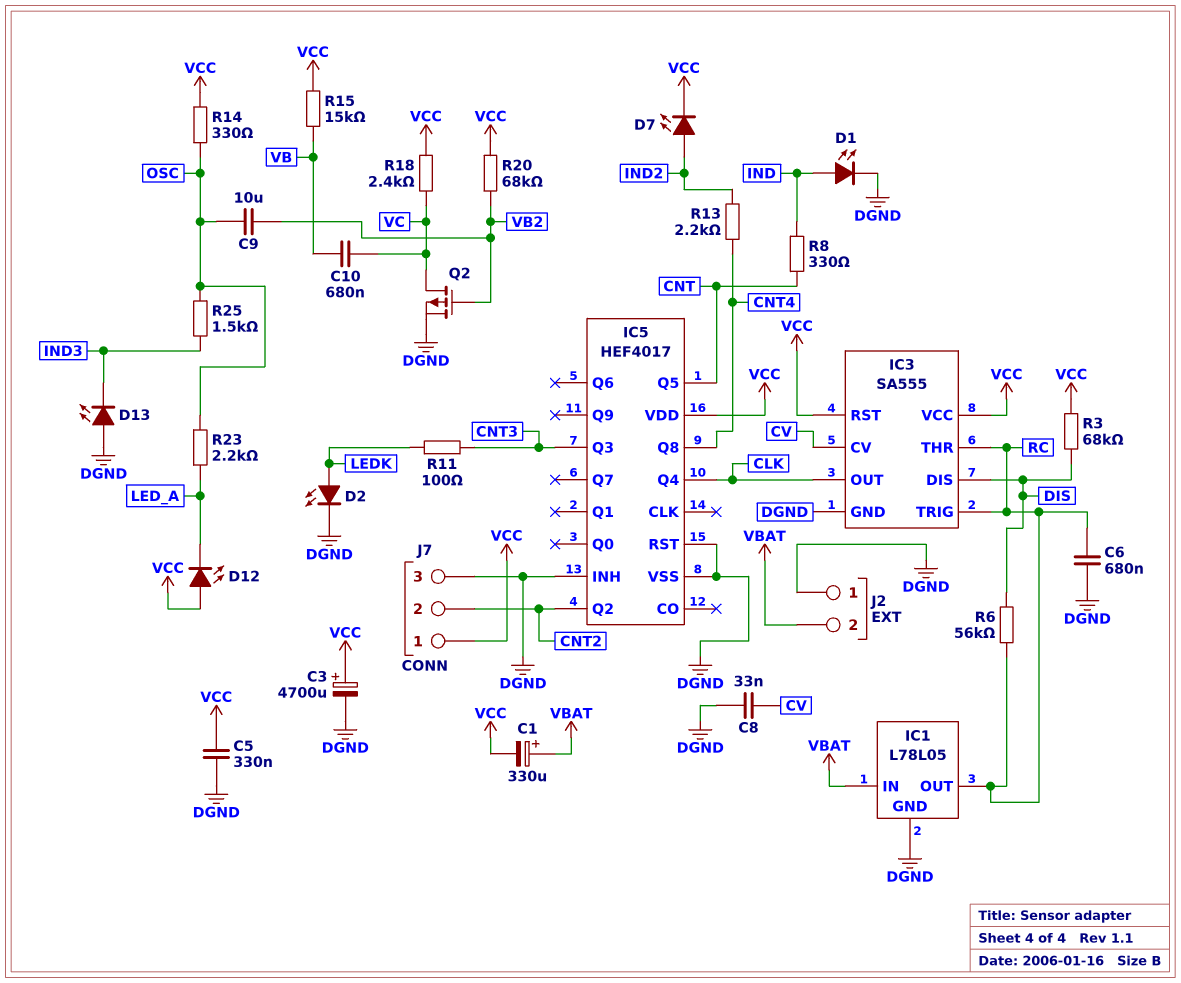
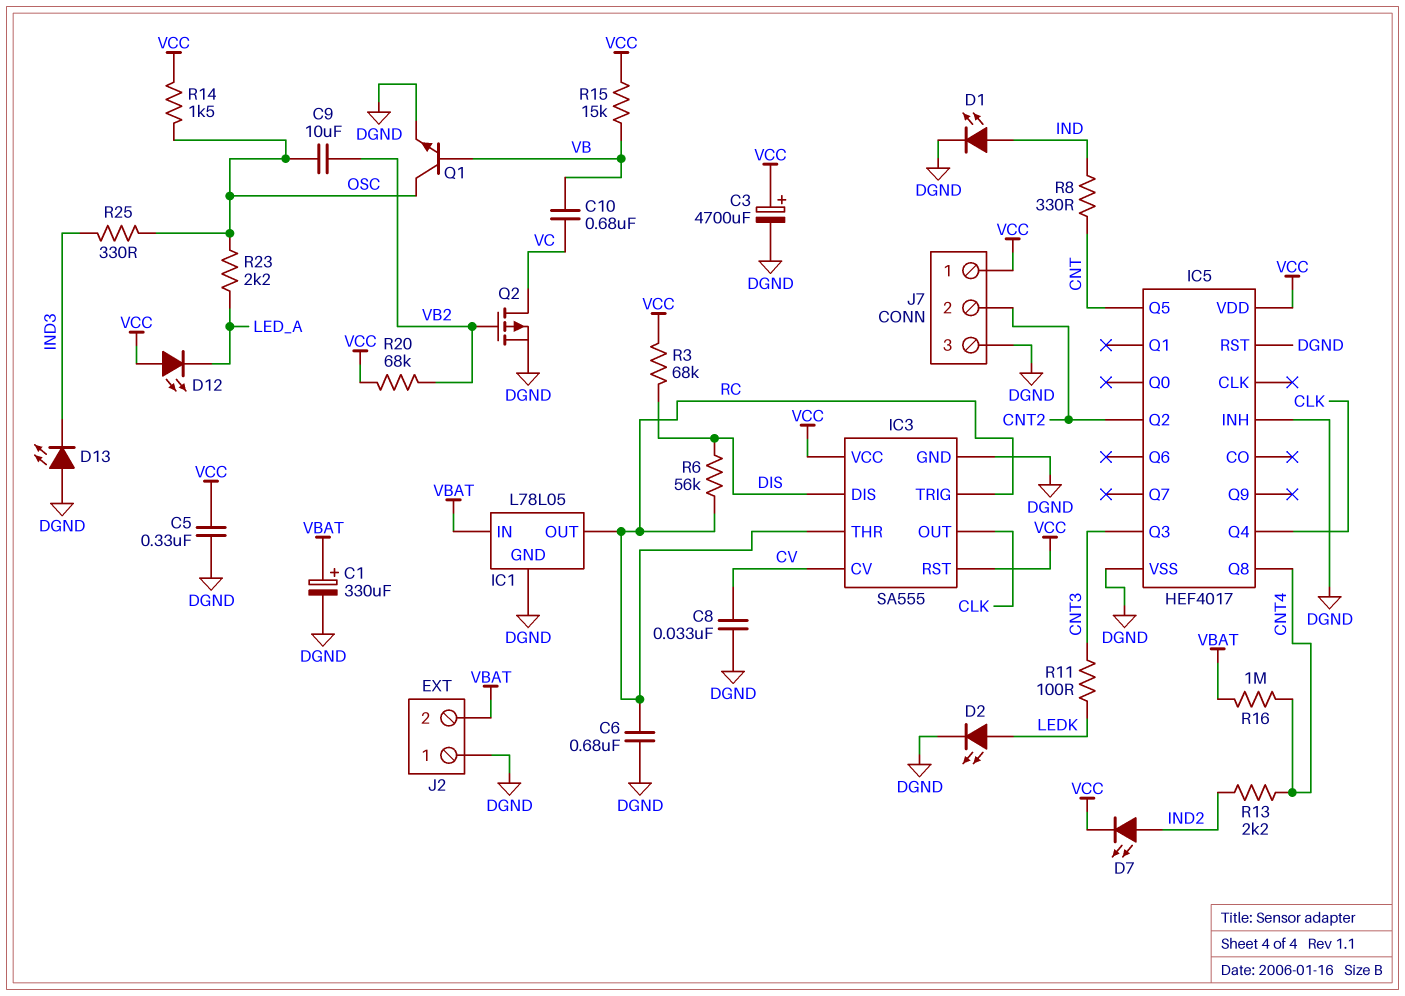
C1: 330uF (plus VBAT, minus VCC) -> 330uF (plus VBAT, minus DGND)
Q1: none -> NPN (B VB, C OSC, E DGND)
R14: 330 (OSC, VCC) -> 1.5k (OSC, VCC)
R16: none -> 1M (CNT4, VBAT)
R18: 2.4k (VC, VCC) -> none
R25: 1.5k (IND3, OSC) -> 330 (IND3, OSC)

